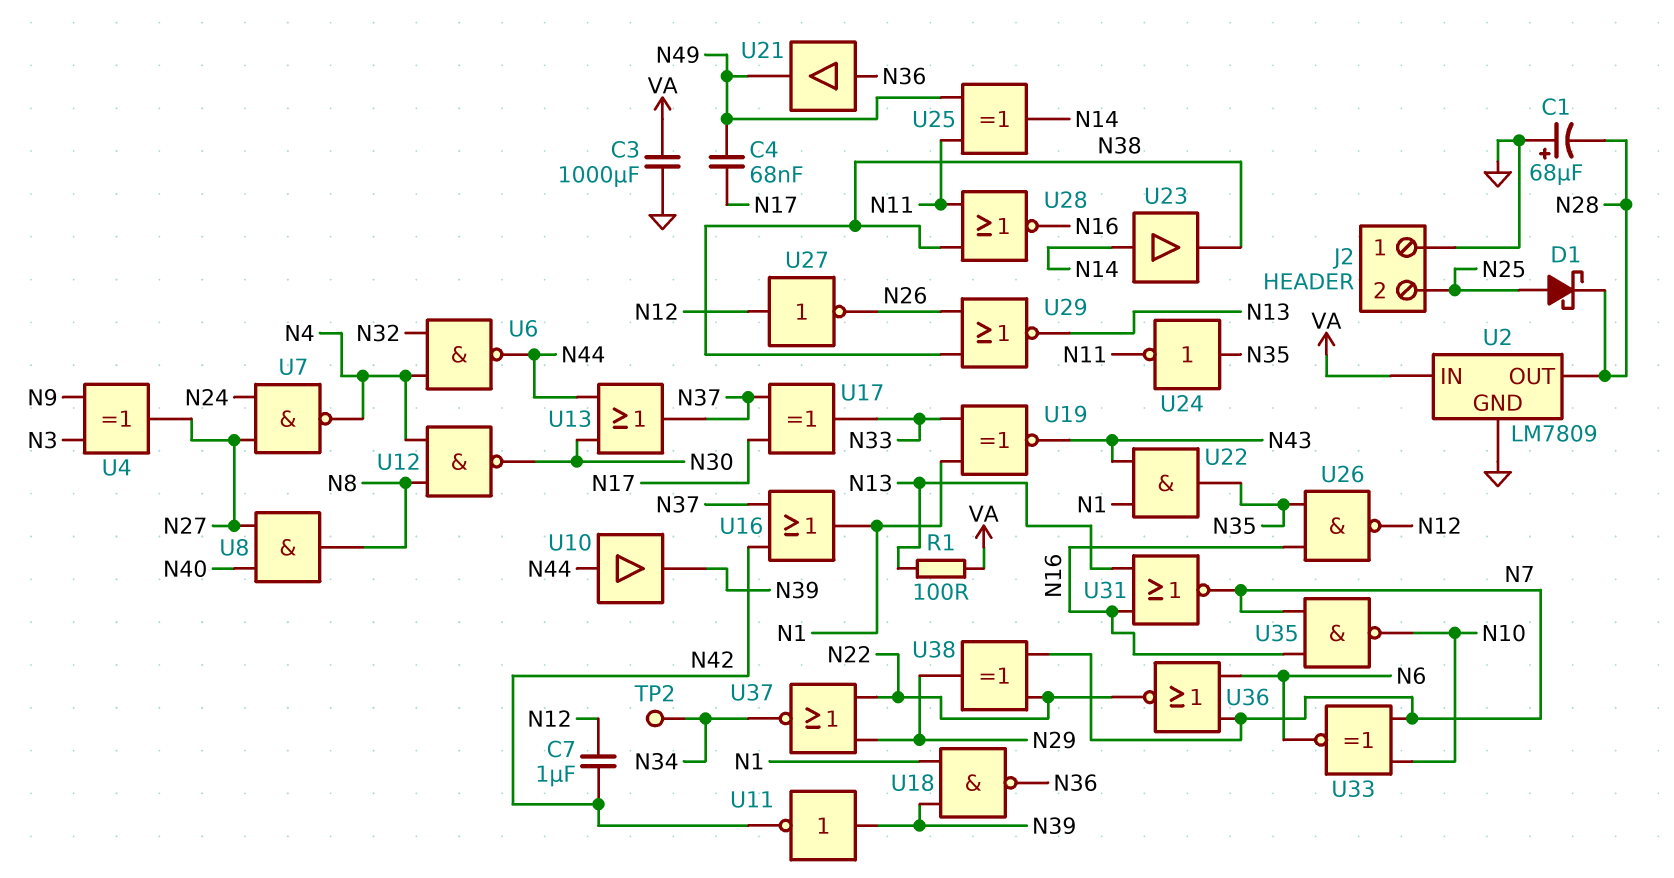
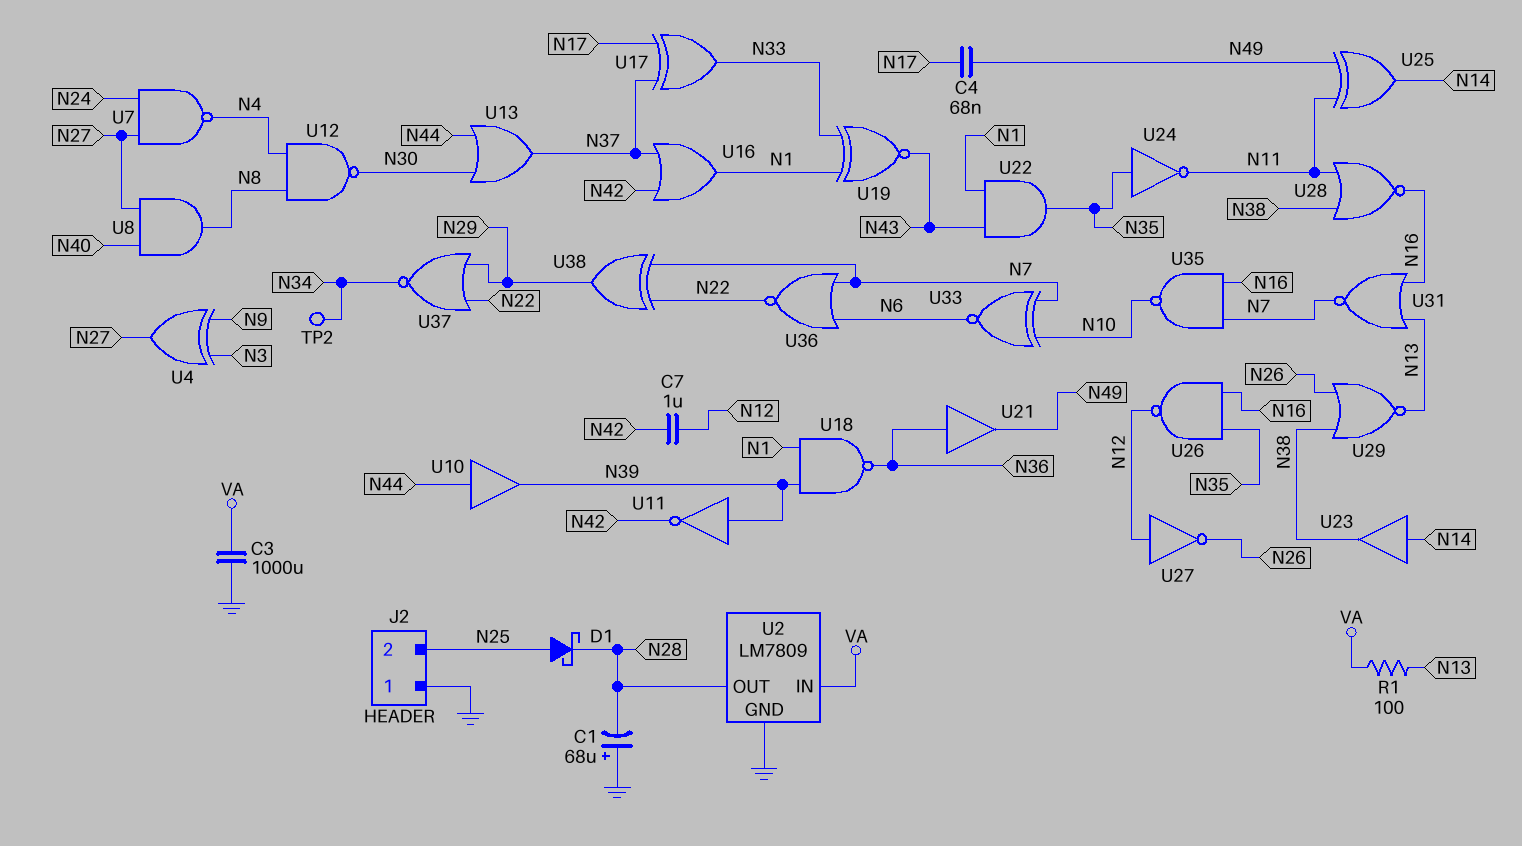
U6: NAND (in N4, in N32, out N44) -> none

